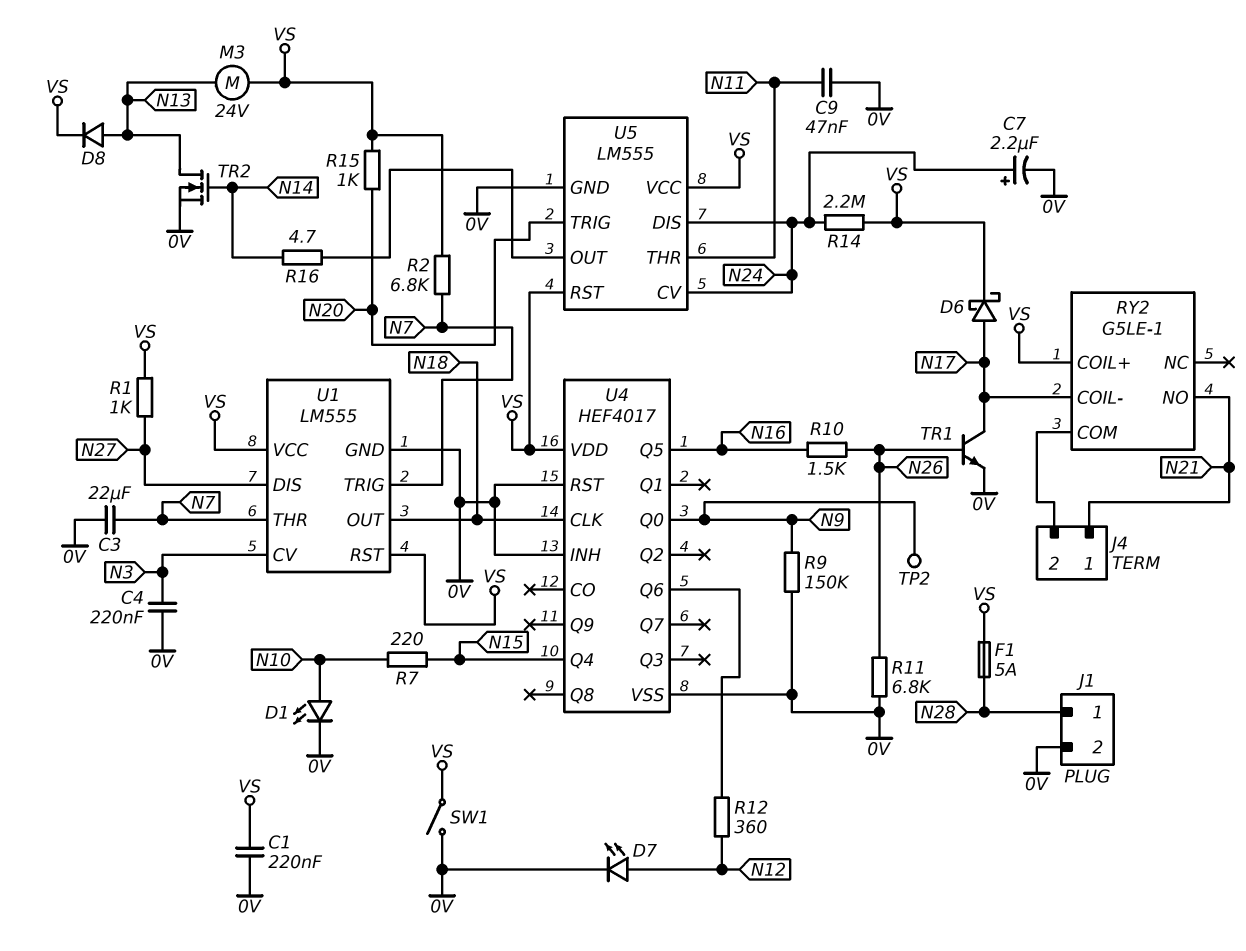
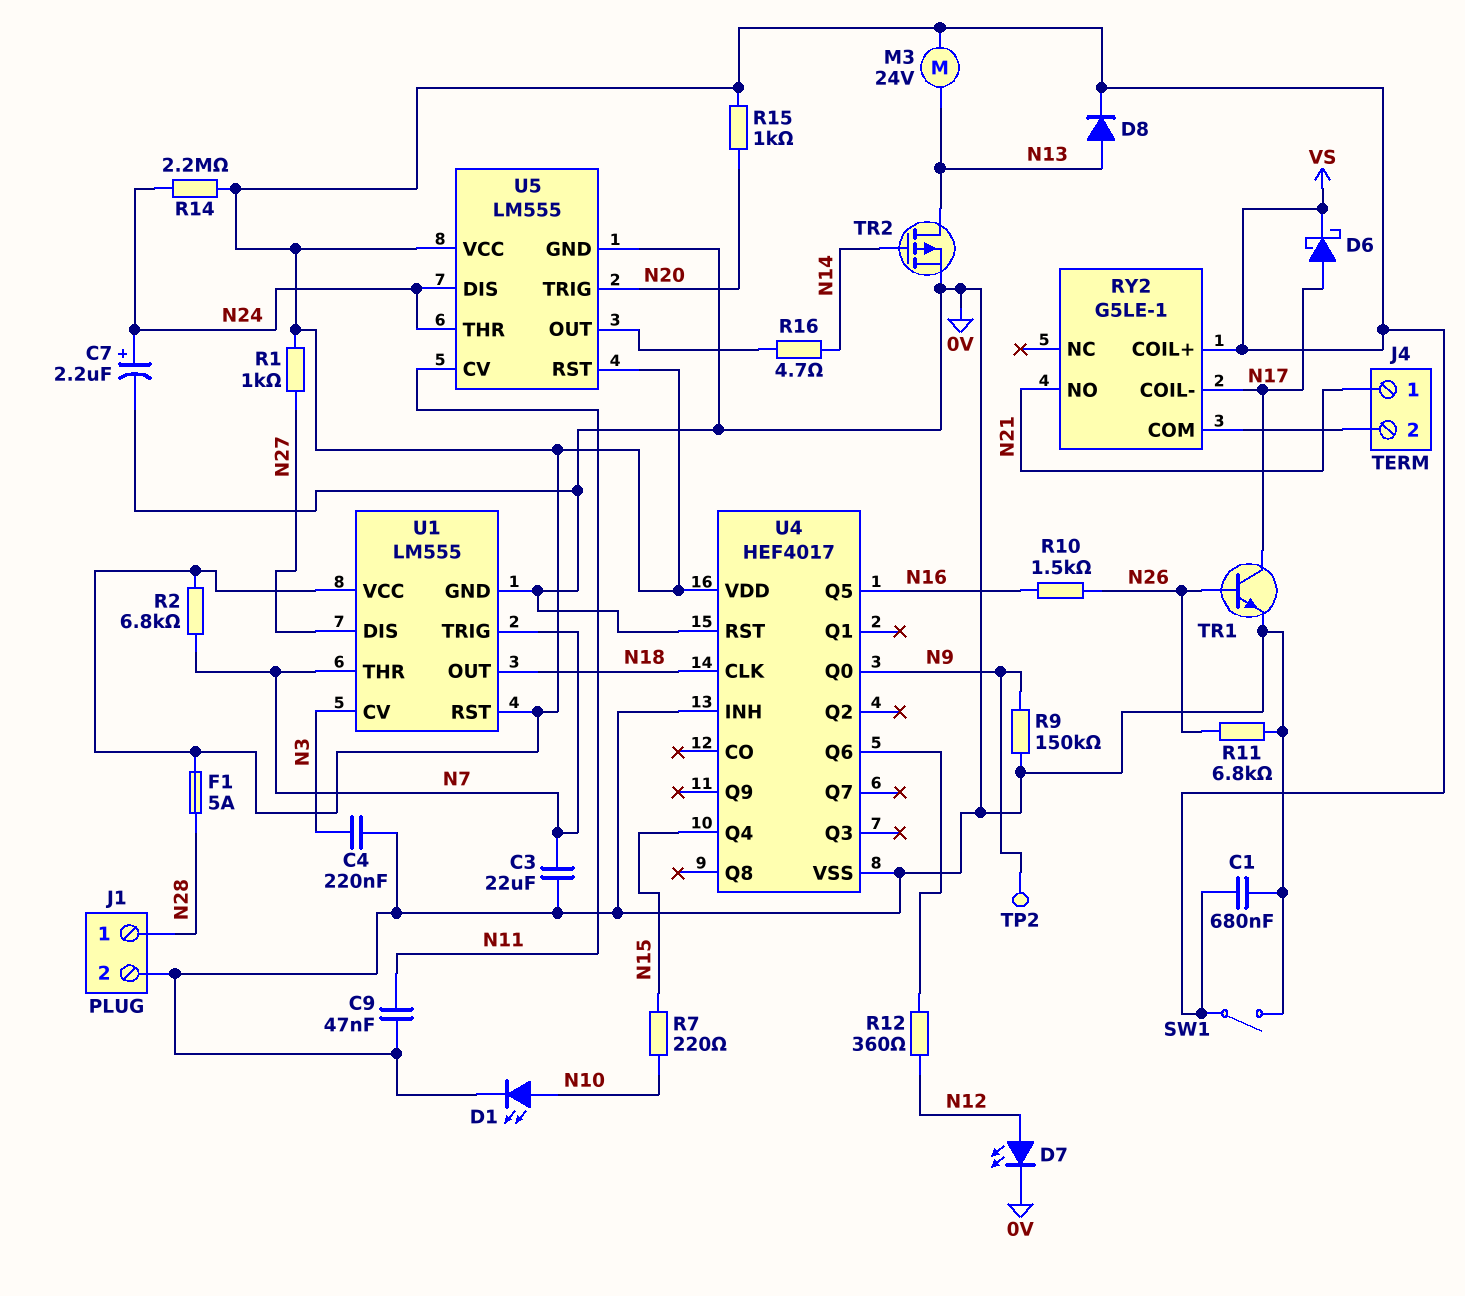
C1: 220nF (0V, VS) -> 680nF (0V, VS)
TR2: NMOS (G N14, D N13, S 0V) -> PMOS (G N14, D N13, S 0V)
U5 pin CV: N24 -> N11
U5 pin THR: N11 -> N24

